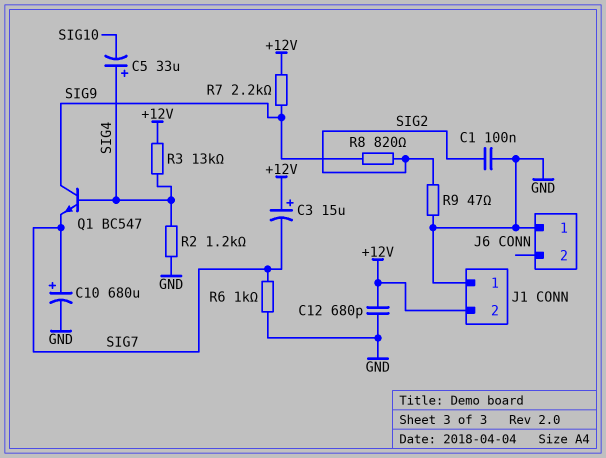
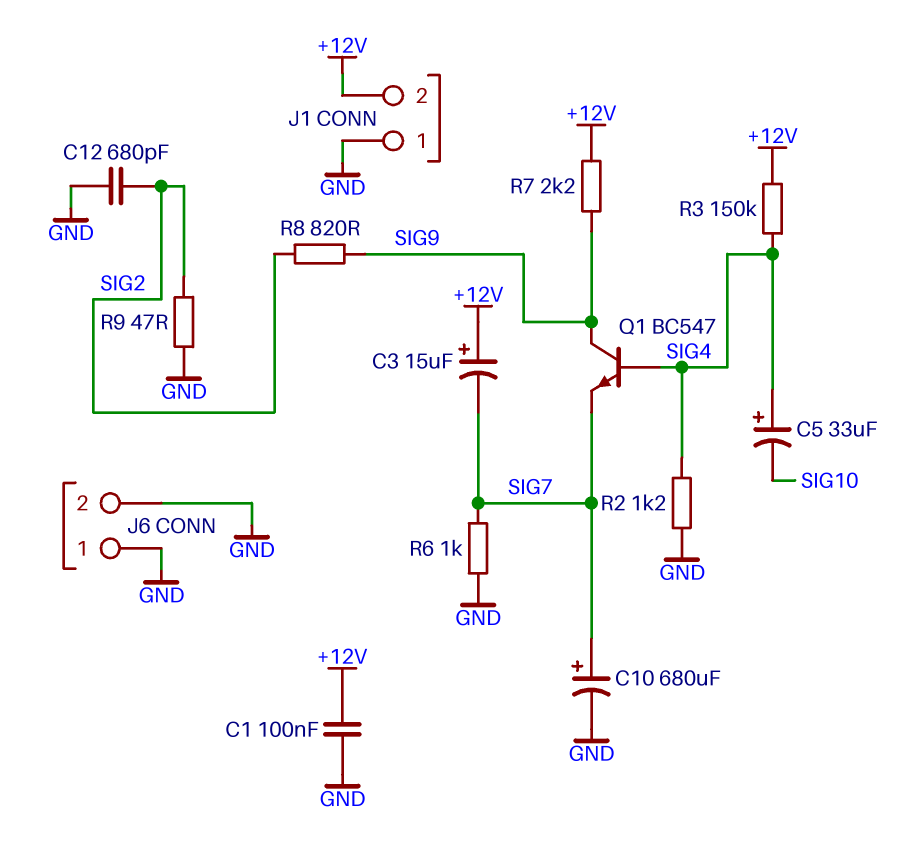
C1: 100nF (GND, SIG2) -> 100nF (+12V, GND)
C12: 680pF (+12V, GND) -> 680pF (GND, SIG2)
J6 pin 2: none -> GND
R3: 13k (+12V, SIG4) -> 150k (+12V, SIG4)

